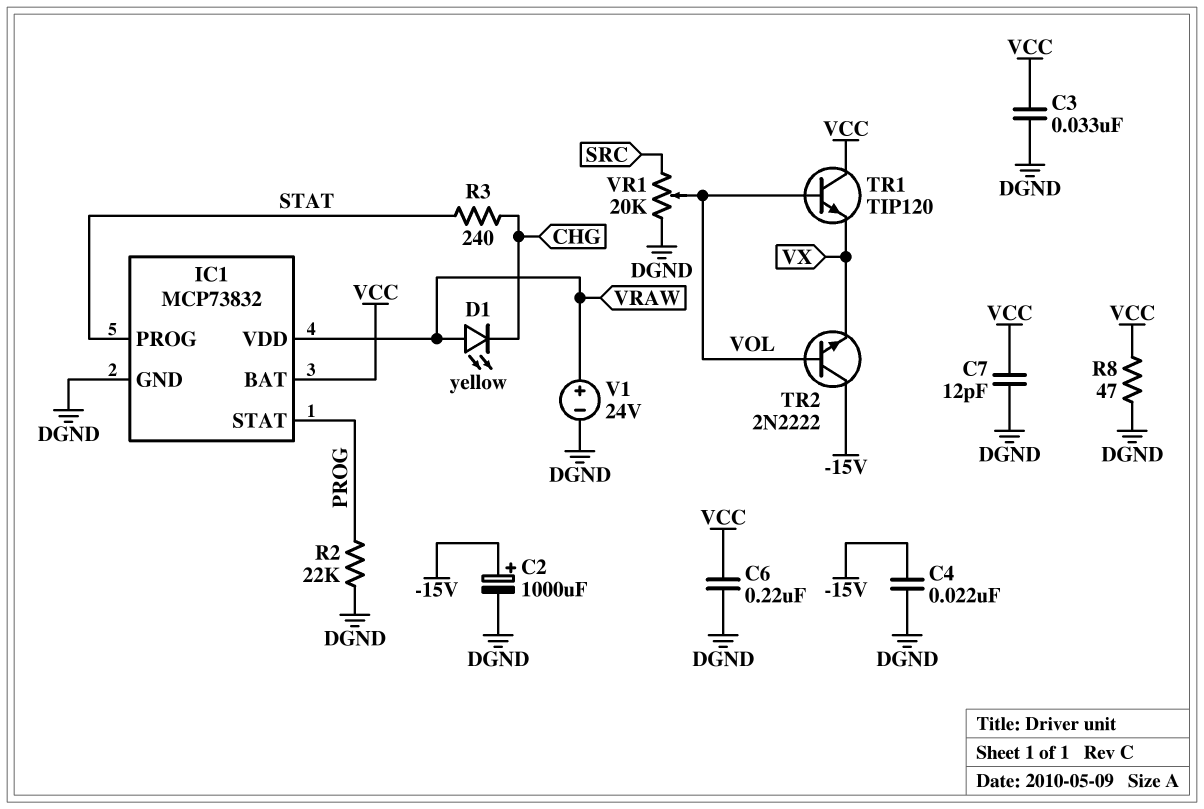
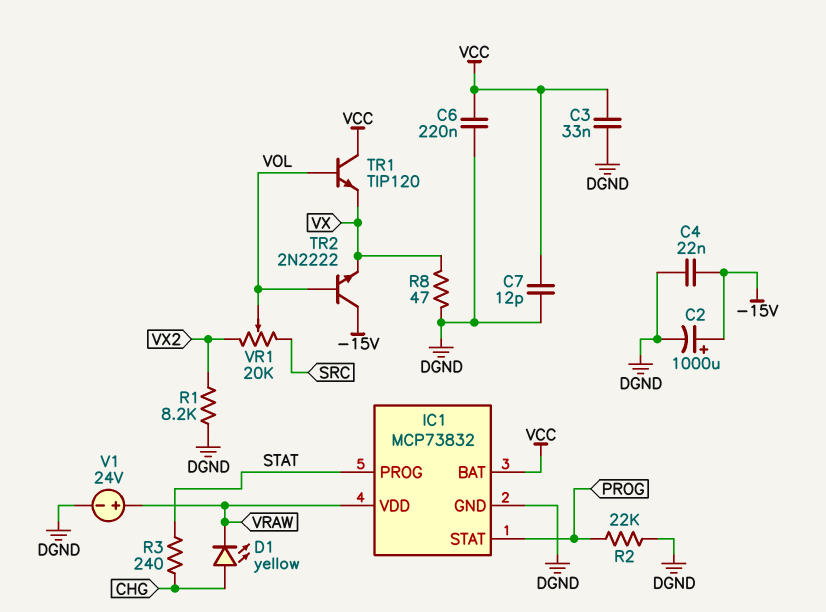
D1: LED yellow (A VRAW, K CHG) -> LED yellow (A CHG, K VRAW)
R1: none -> 8.2k (DGND, VX2)
R8: 47 (DGND, VCC) -> 47 (DGND, VX)
VR1: 20k (DGND, SRC, wiper VOL) -> 20k (SRC, VX2, wiper VOL)

